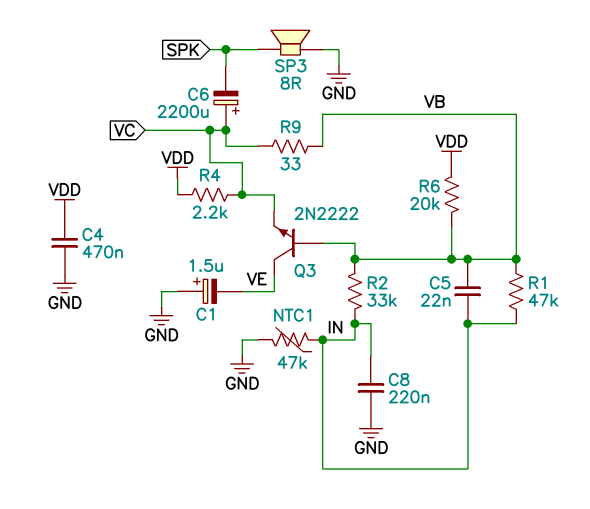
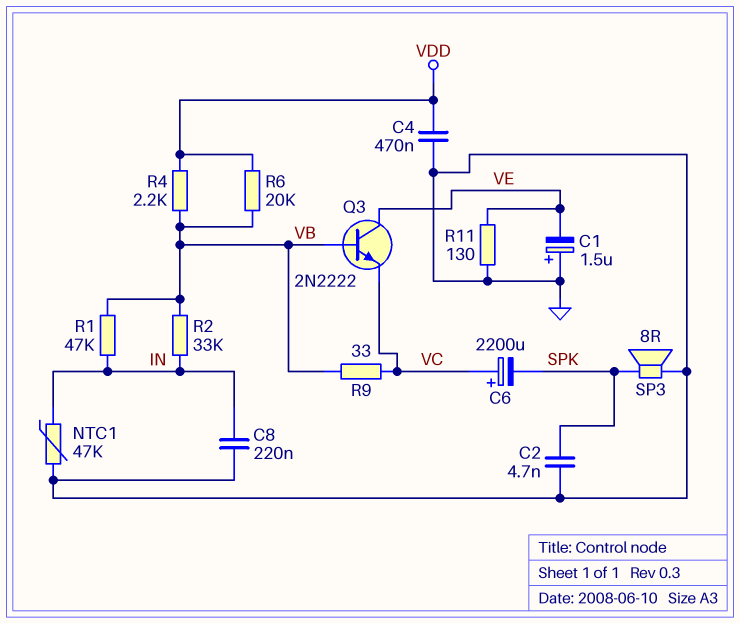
C2: none -> 4.7nF (GND, SPK)
C5: 22nF (IN, VB) -> none
R4: 2.2k (VC, VDD) -> 2.2k (VB, VDD)
R11: none -> 130 (GND, VE)

